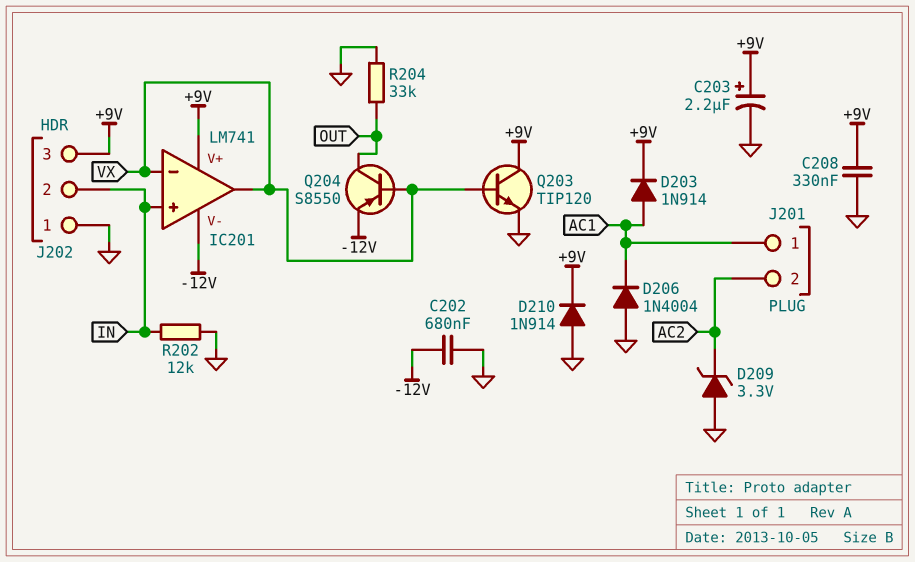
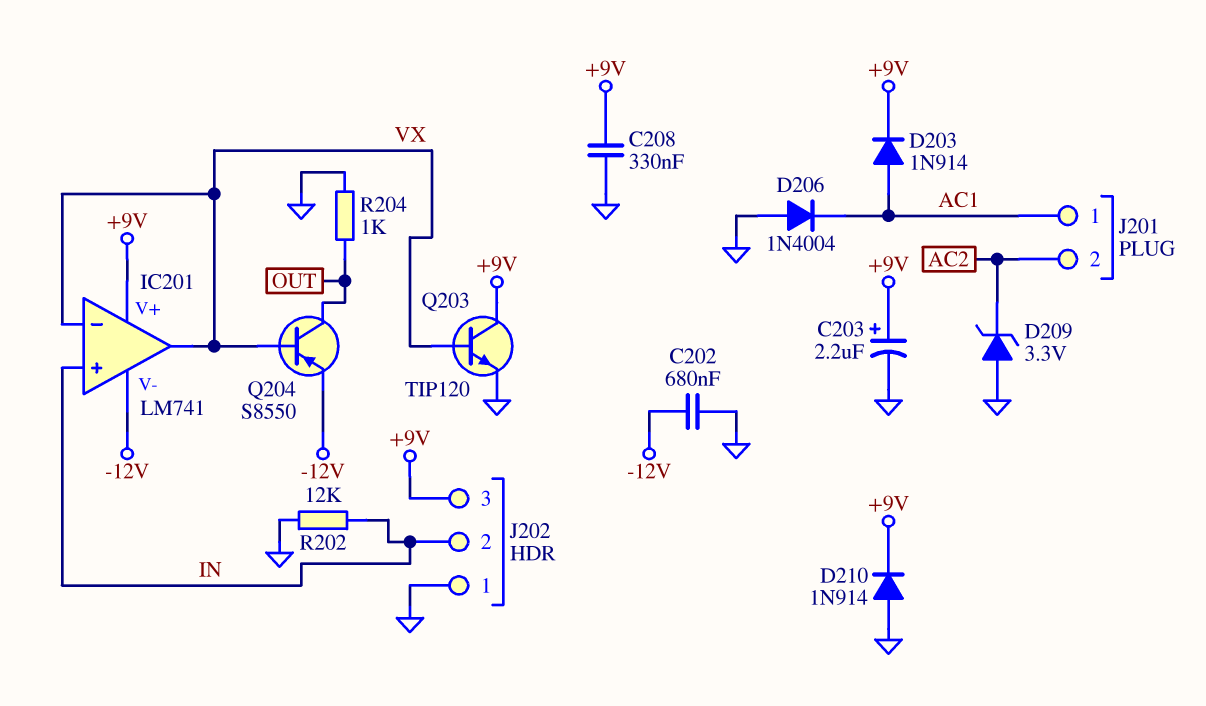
R204: 33k (GND, OUT) -> 1k (GND, OUT)

